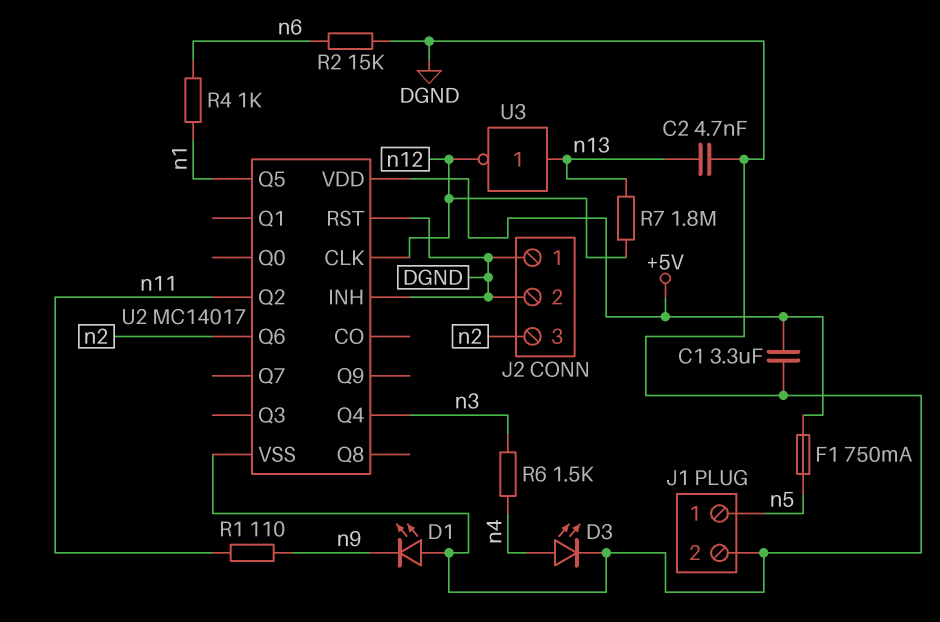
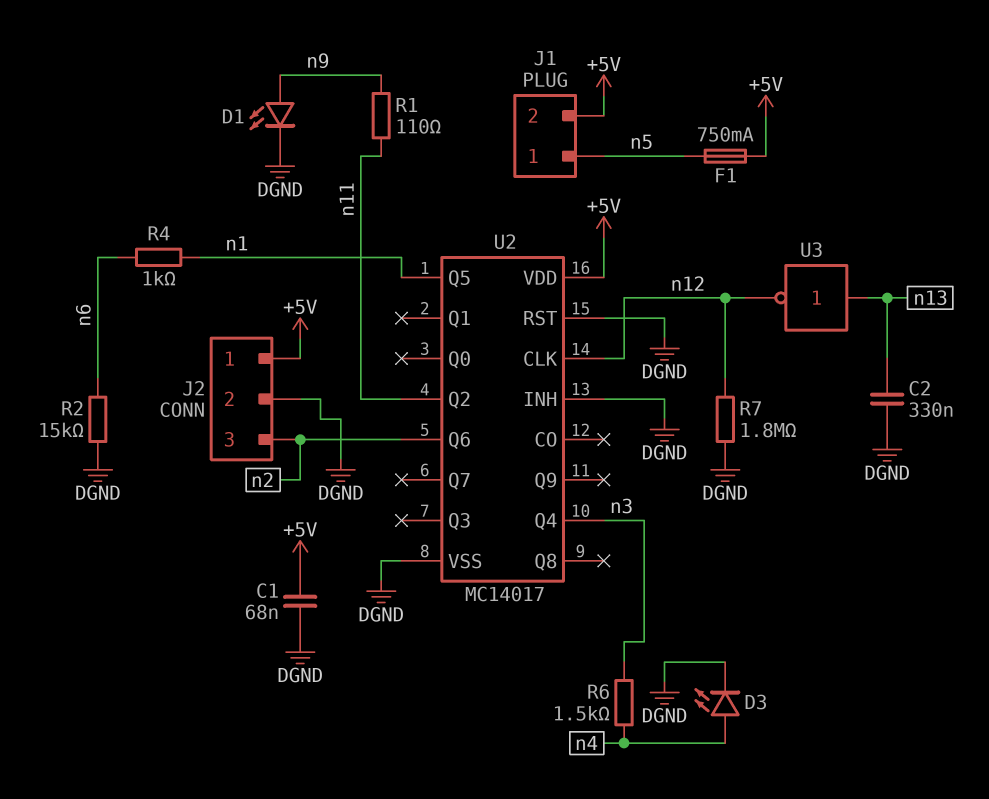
C1: 3.3uF (+5V, DGND) -> 68nF (+5V, DGND)
C2: 4.7nF (DGND, n13) -> 330nF (DGND, n13)
D1: LED (A DGND, K n9) -> LED (A n9, K DGND)
J1 pin 2: DGND -> +5V
J2 pin 1: DGND -> +5V
R7: 1.8M (n12, n13) -> 1.8M (DGND, n12)

